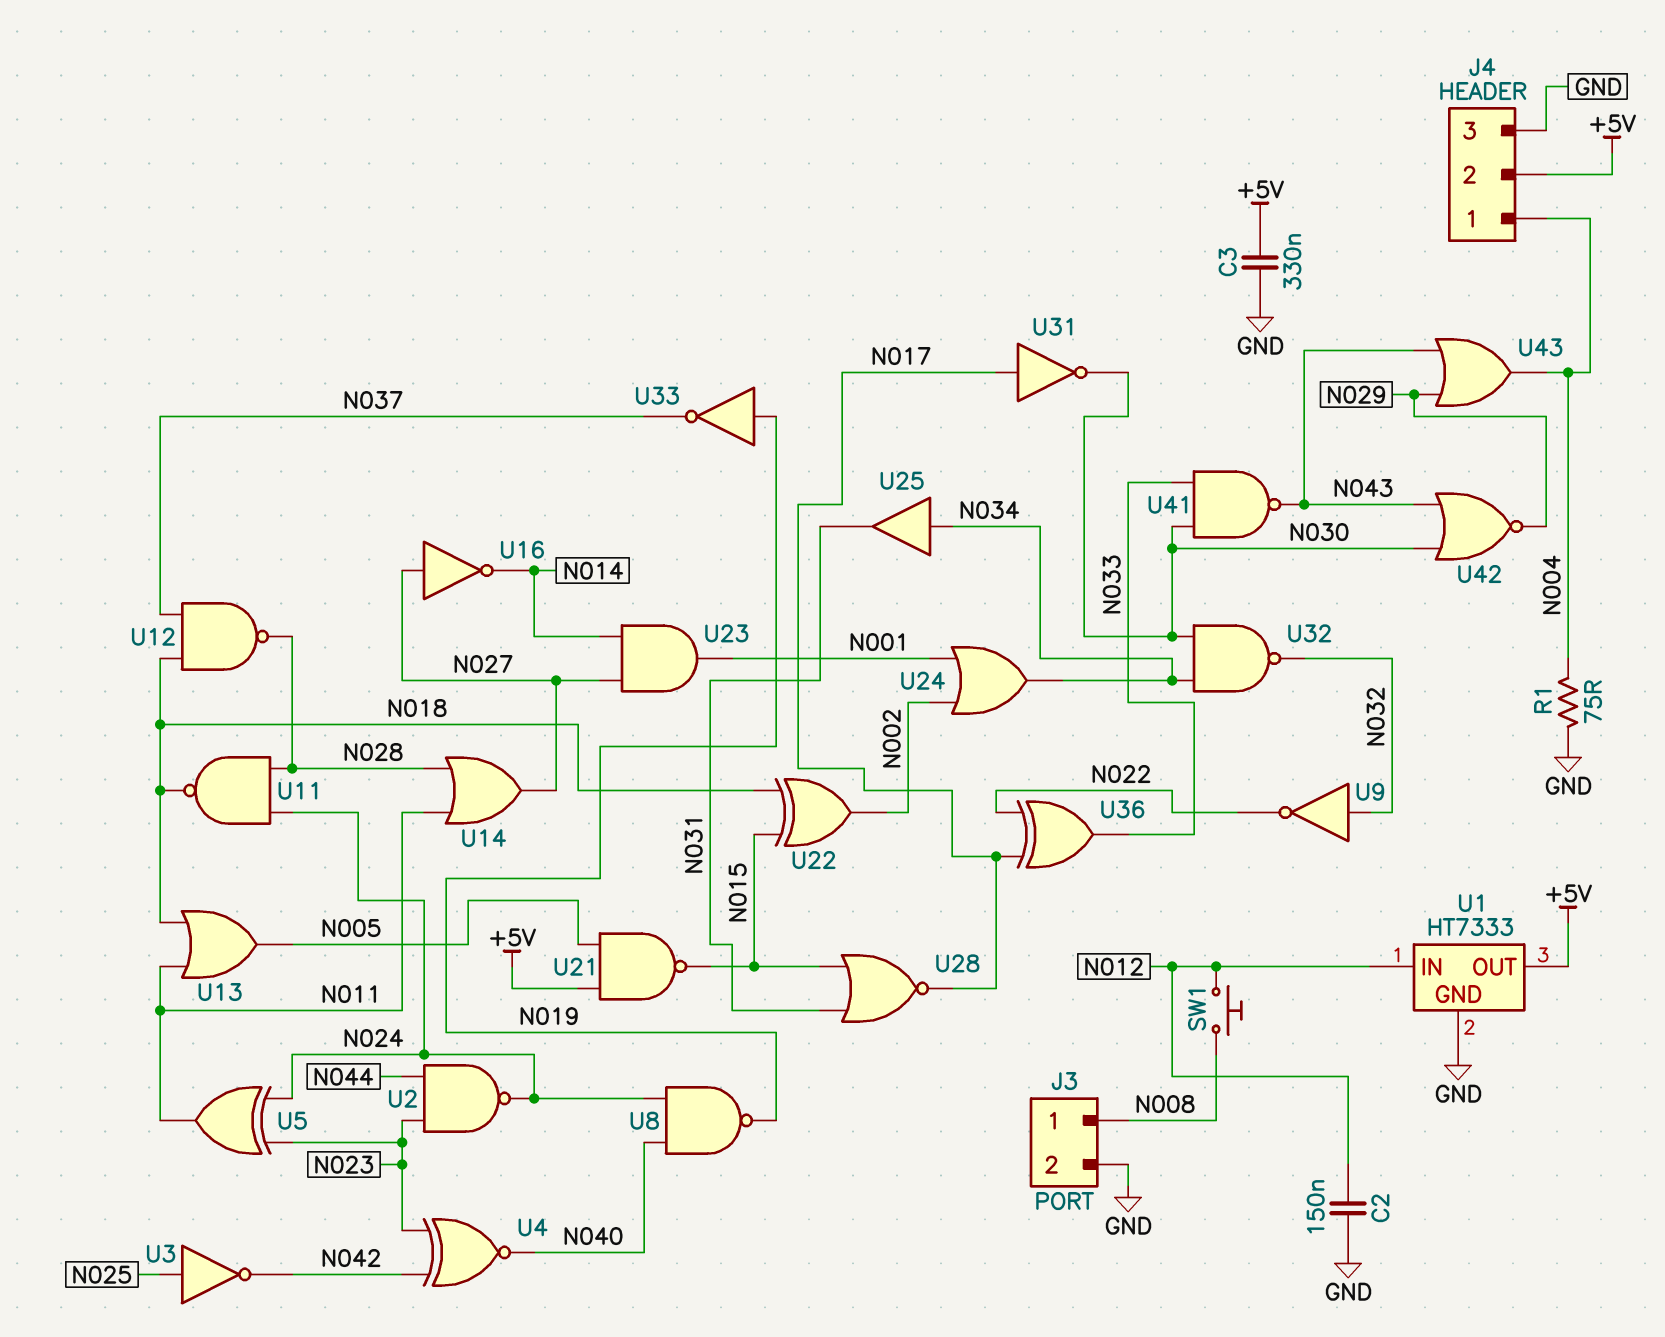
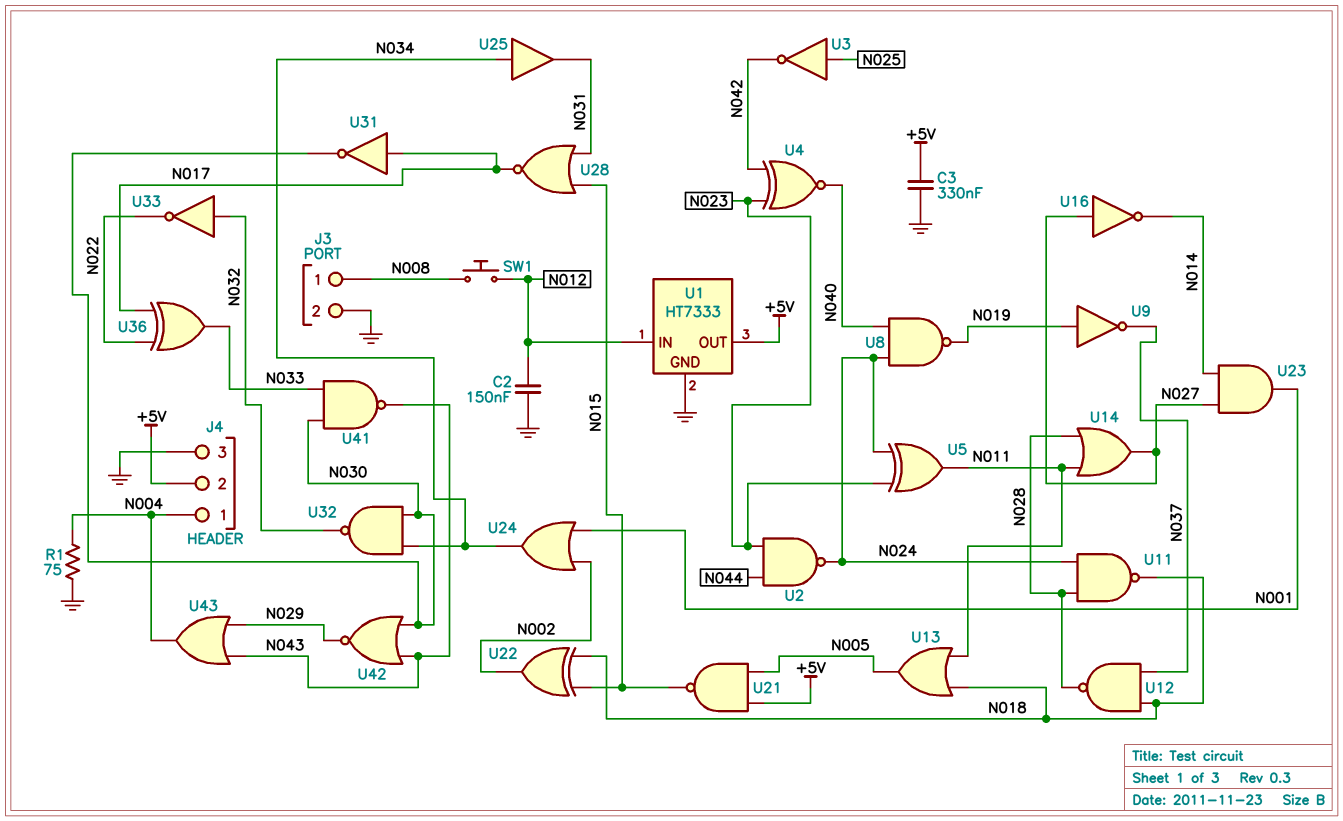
U9: NOT (in N032, out N022) -> NOT (in N019, out N037)
U33: NOT (in N019, out N037) -> NOT (in N032, out N022)

